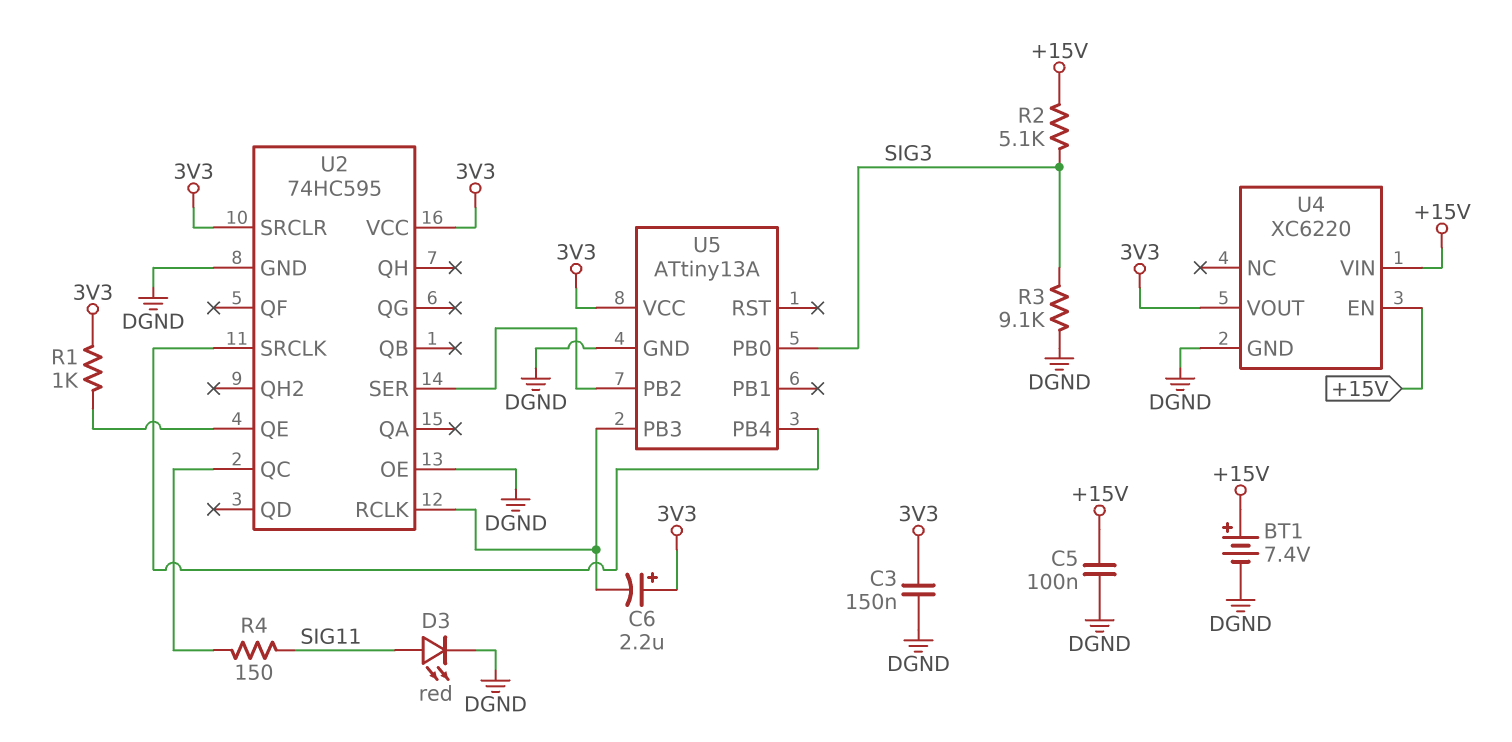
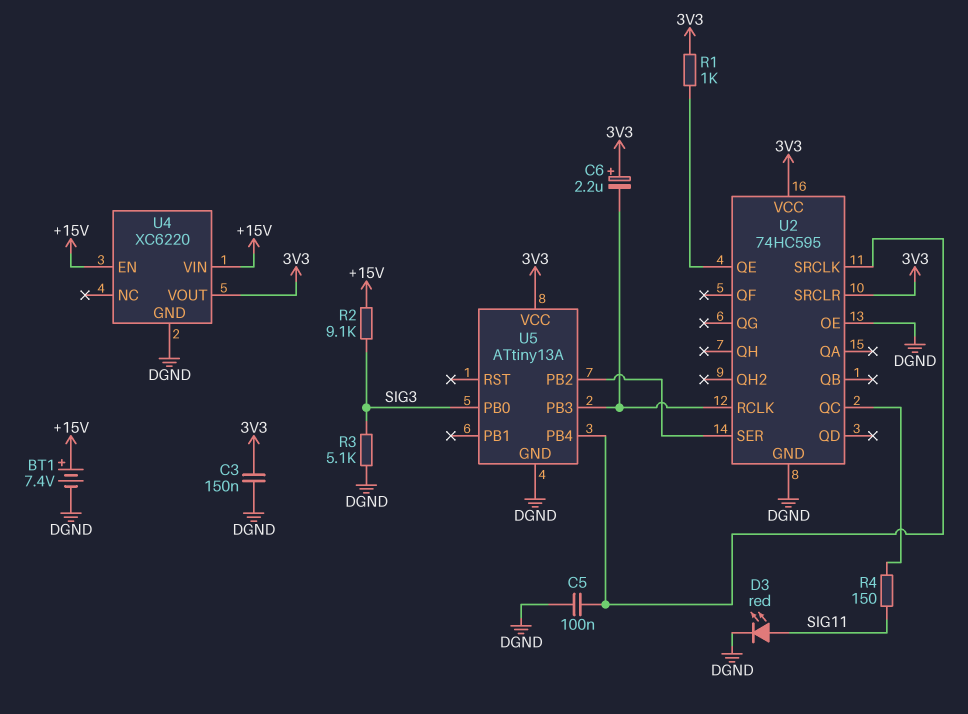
C5: 100nF (+15V, DGND) -> 100nF (DGND, U2/SRCLK)
R2: 5.1k (+15V, SIG3) -> 9.1k (+15V, SIG3)
R3: 9.1k (DGND, SIG3) -> 5.1k (DGND, SIG3)

